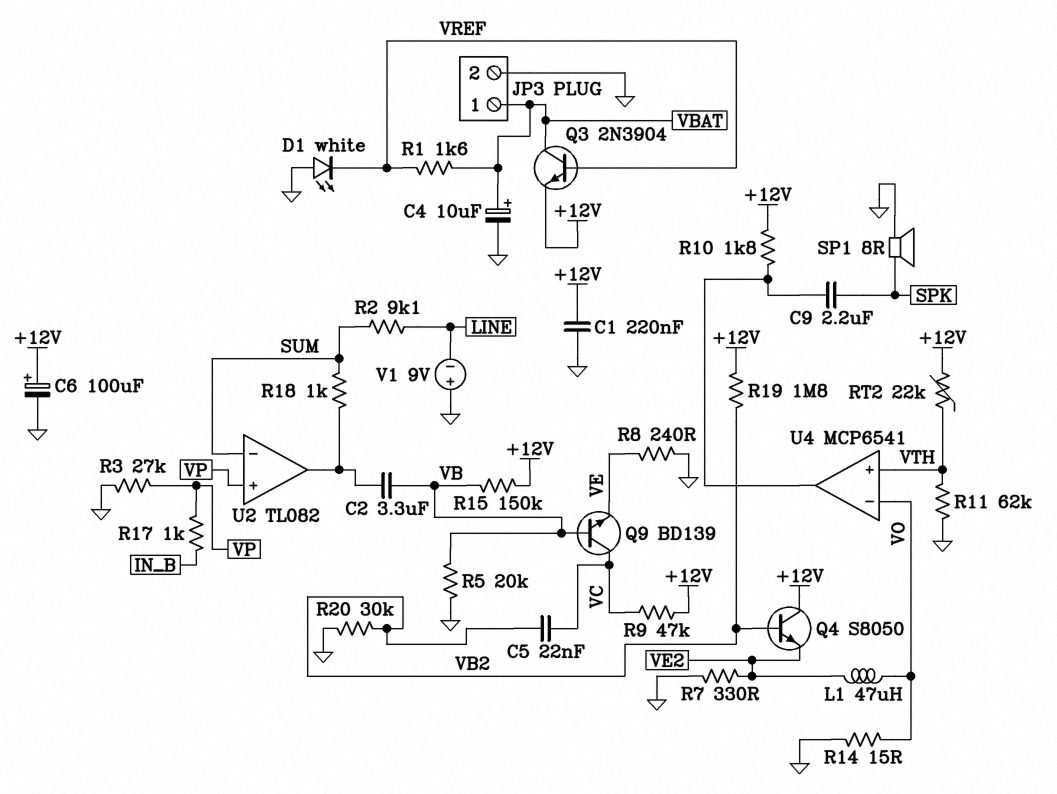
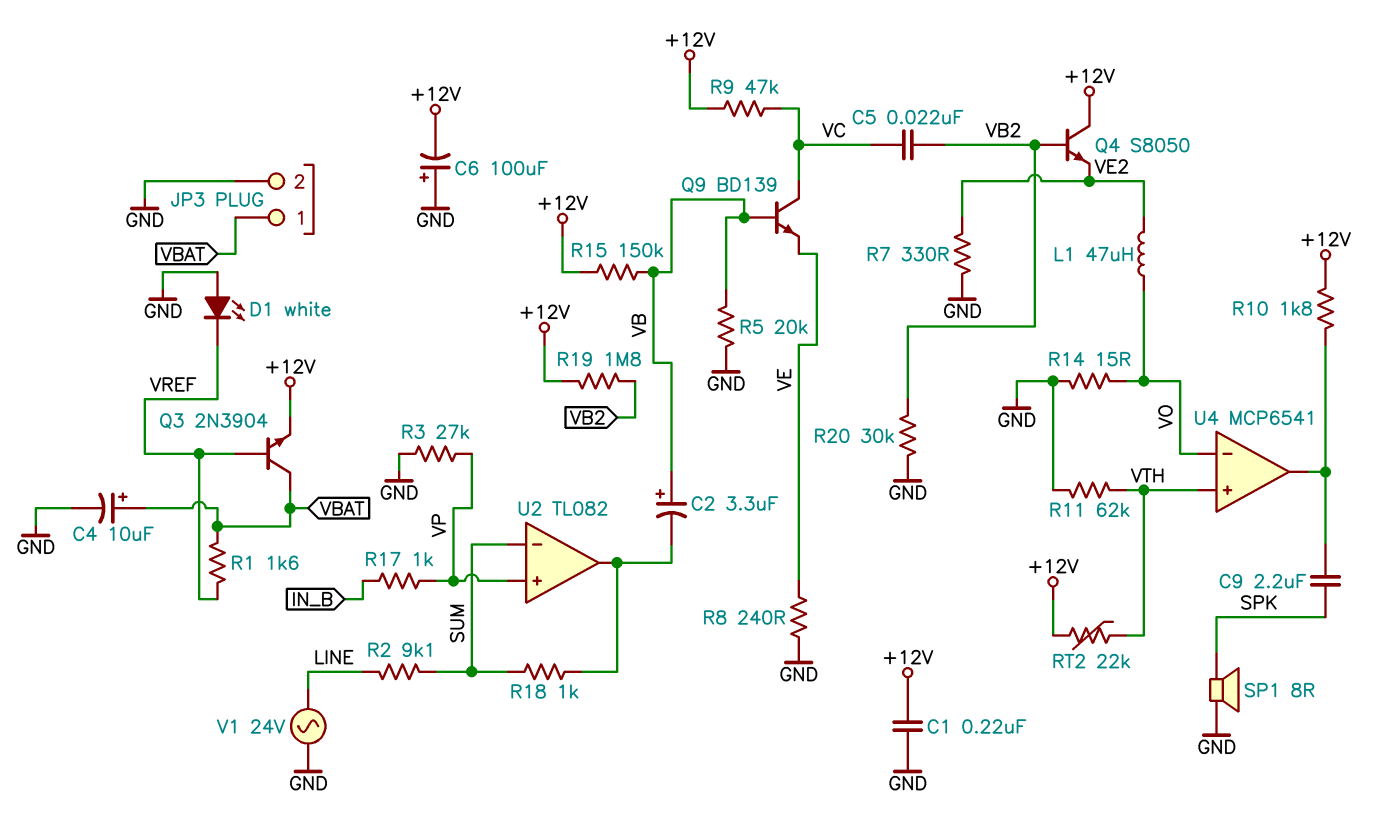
C2: 3.3uF (U2/out, VB) -> 3.3uF (plus VB, minus U2/out)
C6: 100uF (plus +12V, minus GND) -> 100uF (plus GND, minus +12V)
V1: 9V (plus GND, minus LINE) -> AC 24V (GND, LINE)

